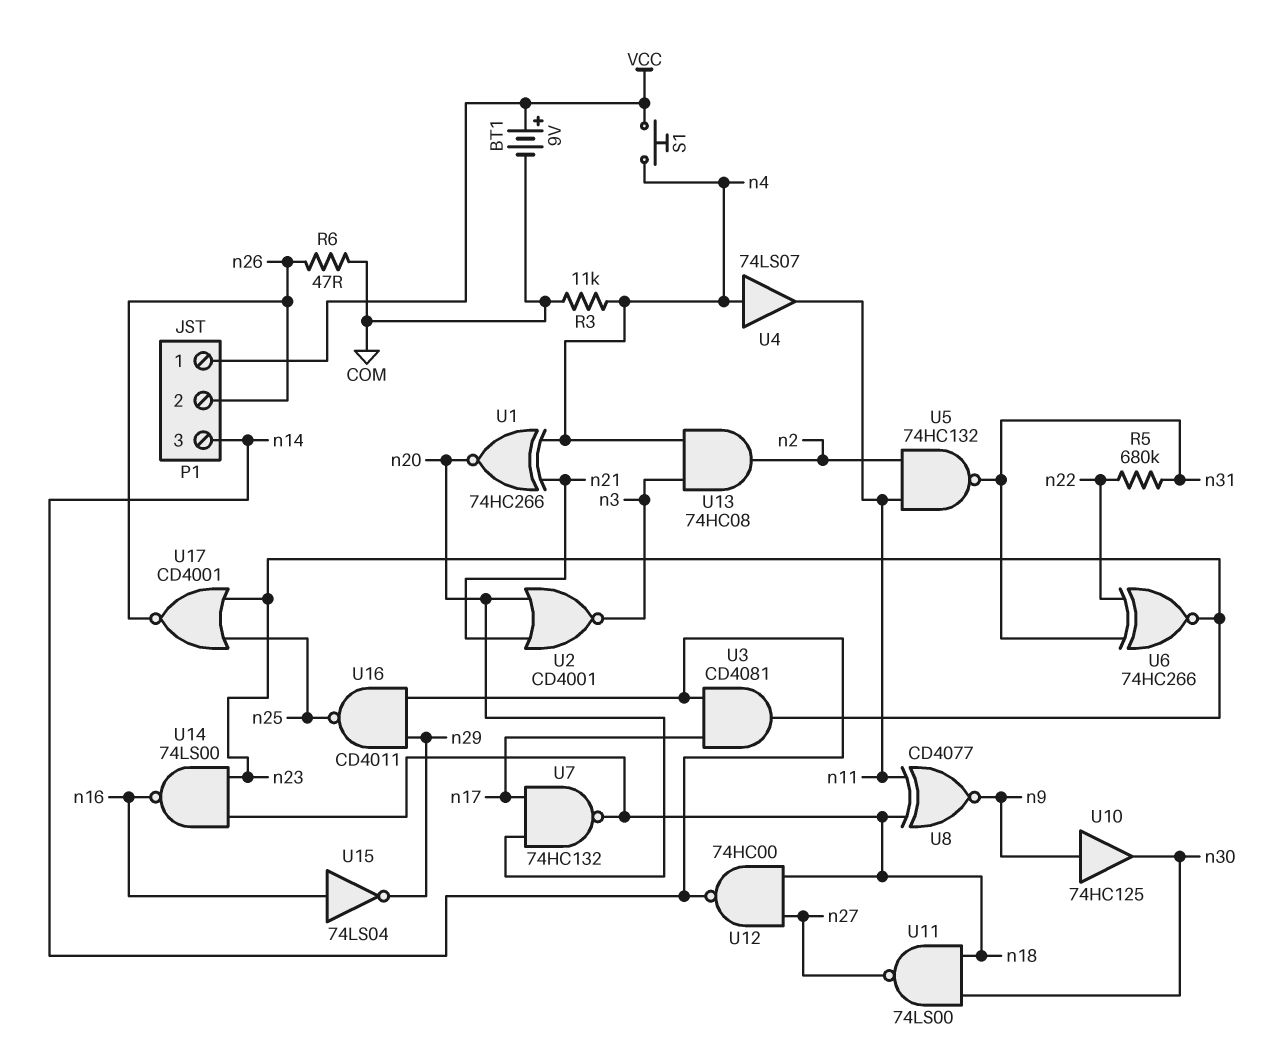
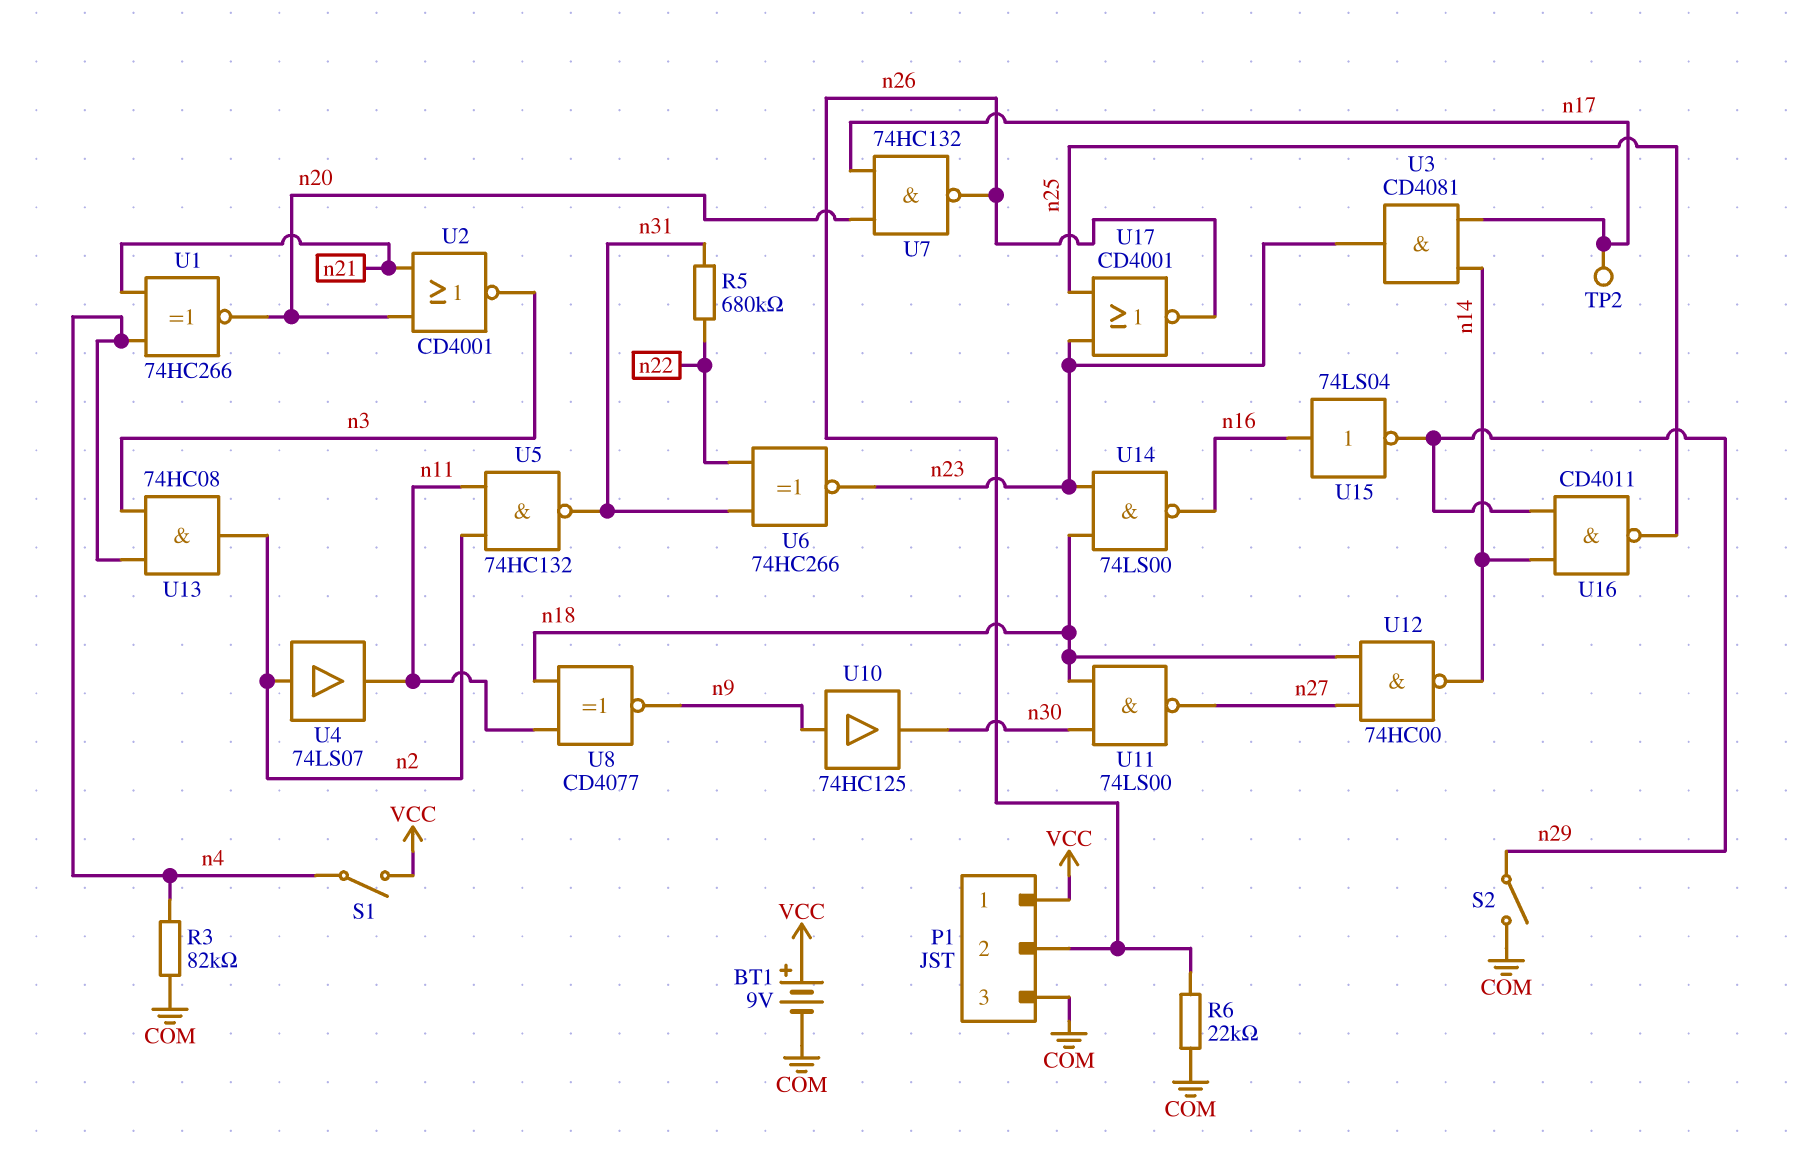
P1 pin 3: n14 -> COM
R3: 11k (COM, n4) -> 82k (COM, n4)
R6: 47 (COM, n26) -> 22k (COM, n26)
S1: button (VCC, n4) -> switch (VCC, n4)
S2: none -> switch (COM, n29)
TP2: none -> test point (n17)
U4: buffer 74LS07 (in n4, out n11) -> buffer 74LS07 (in n2, out n11)
U7: NAND 74HC132 (in n17, in n20, out n18) -> NAND 74HC132 (in n17, in n20, out n26)

